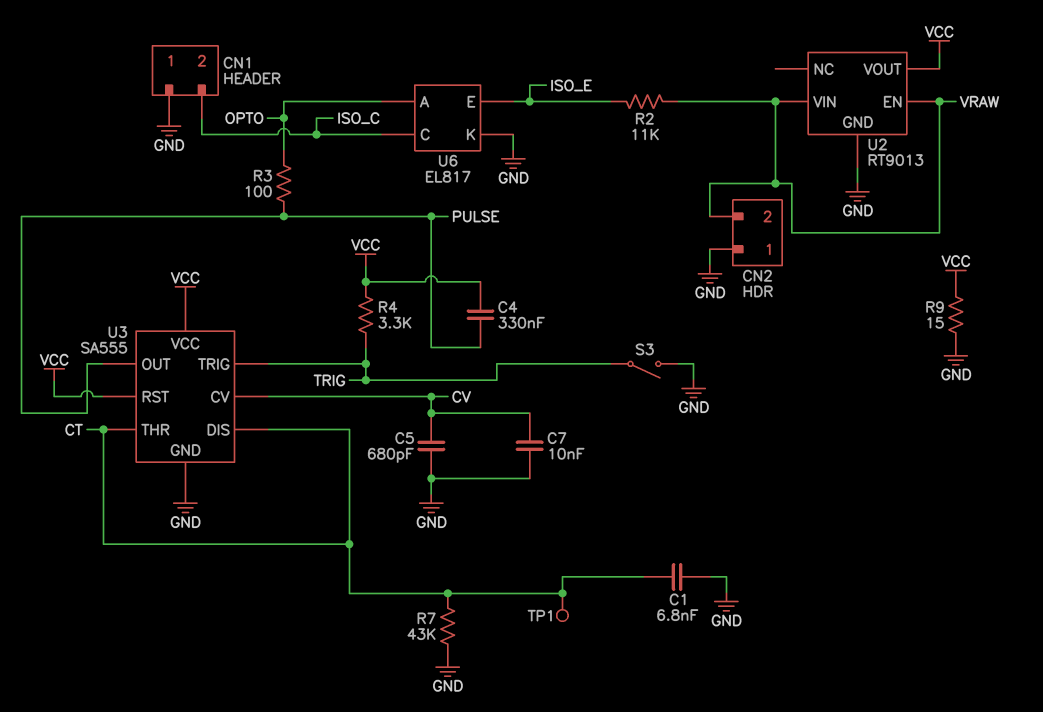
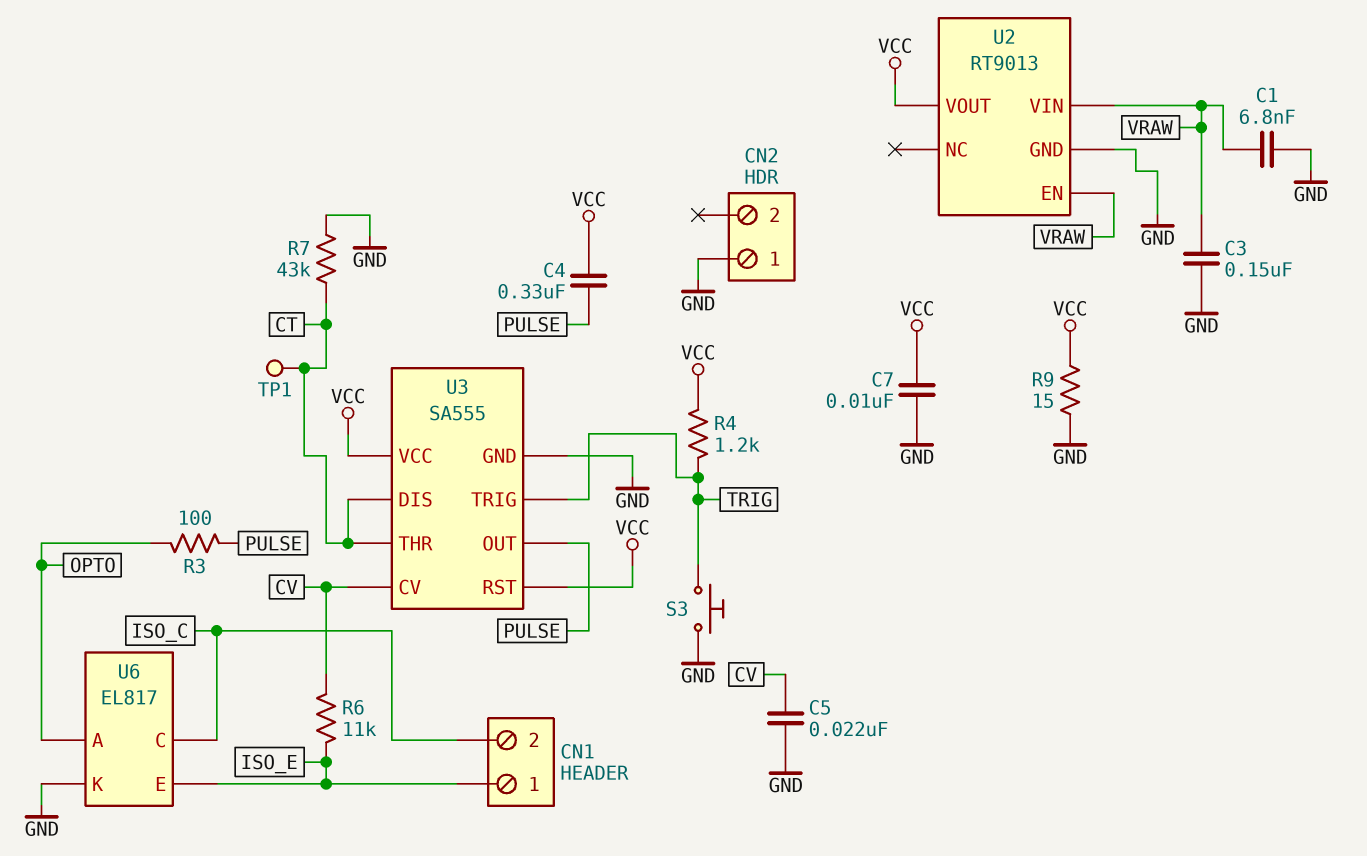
C1: 6.8nF (CT, GND) -> 6.8nF (GND, VRAW)
C3: none -> 150nF (GND, VRAW)
C5: 680pF (CV, GND) -> 22nF (CV, GND)
C7: 10nF (CV, GND) -> 10nF (GND, VCC)
CN1 pin 1: GND -> ISO_E
CN2 pin 2: VRAW -> none
R2: 11k (ISO_E, VRAW) -> none
R4: 3.3k (TRIG, VCC) -> 1.2k (TRIG, VCC)
R6: none -> 11k (CV, ISO_E)
S3: switch (GND, TRIG) -> button (GND, TRIG)

